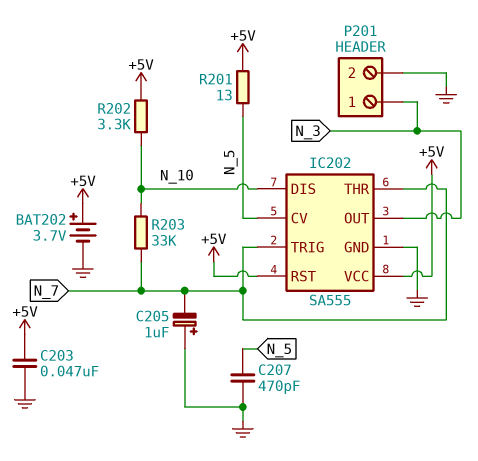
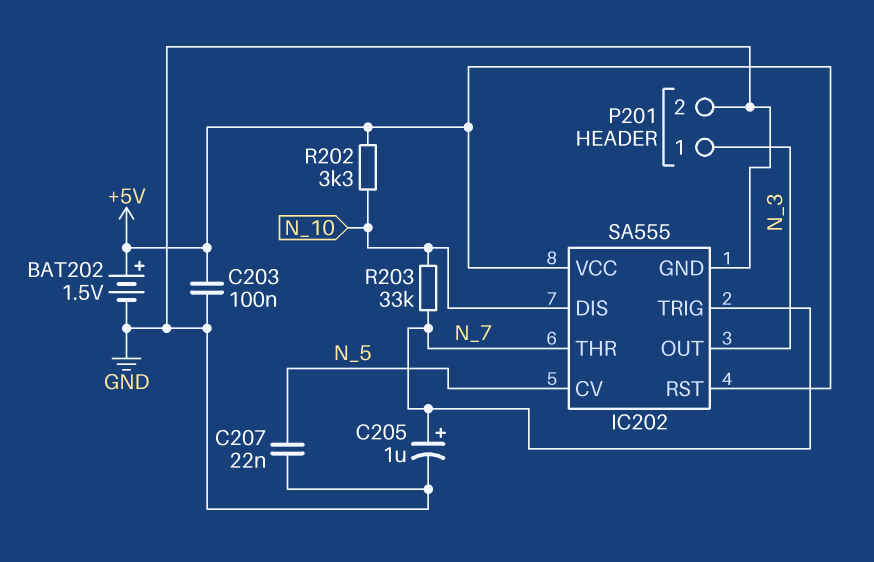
BAT202: 3.7V (plus +5V, minus GND) -> 1.5V (plus +5V, minus GND)
C203: 47nF (+5V, GND) -> 100nF (+5V, GND)
C205: 1uF (plus GND, minus N_7) -> 1uF (plus N_7, minus GND)
C207: 470pF (GND, N_5) -> 22nF (GND, N_5)
R201: 13 (+5V, N_5) -> none

